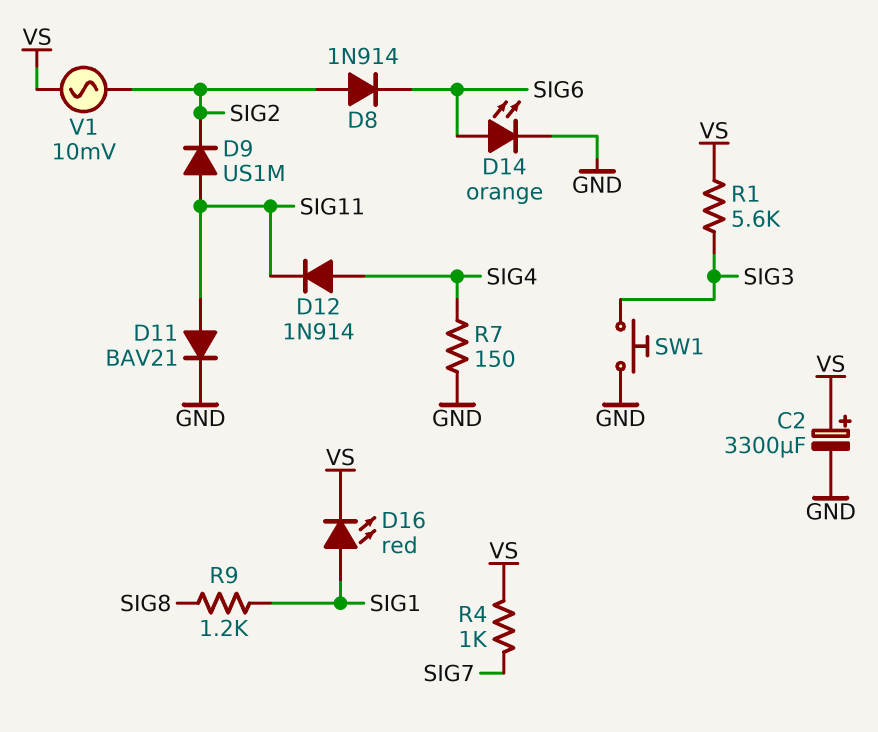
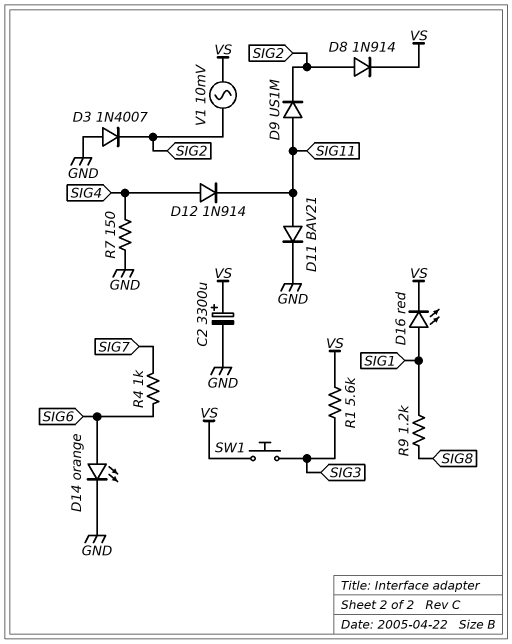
D3: none -> diode 1N4007 (A GND, K SIG2)
D8: diode 1N914 (A SIG2, K SIG6) -> diode 1N914 (A SIG2, K VS)
R4: 1k (SIG7, VS) -> 1k (SIG6, SIG7)
SW1: button (GND, SIG3) -> button (SIG3, VS)

